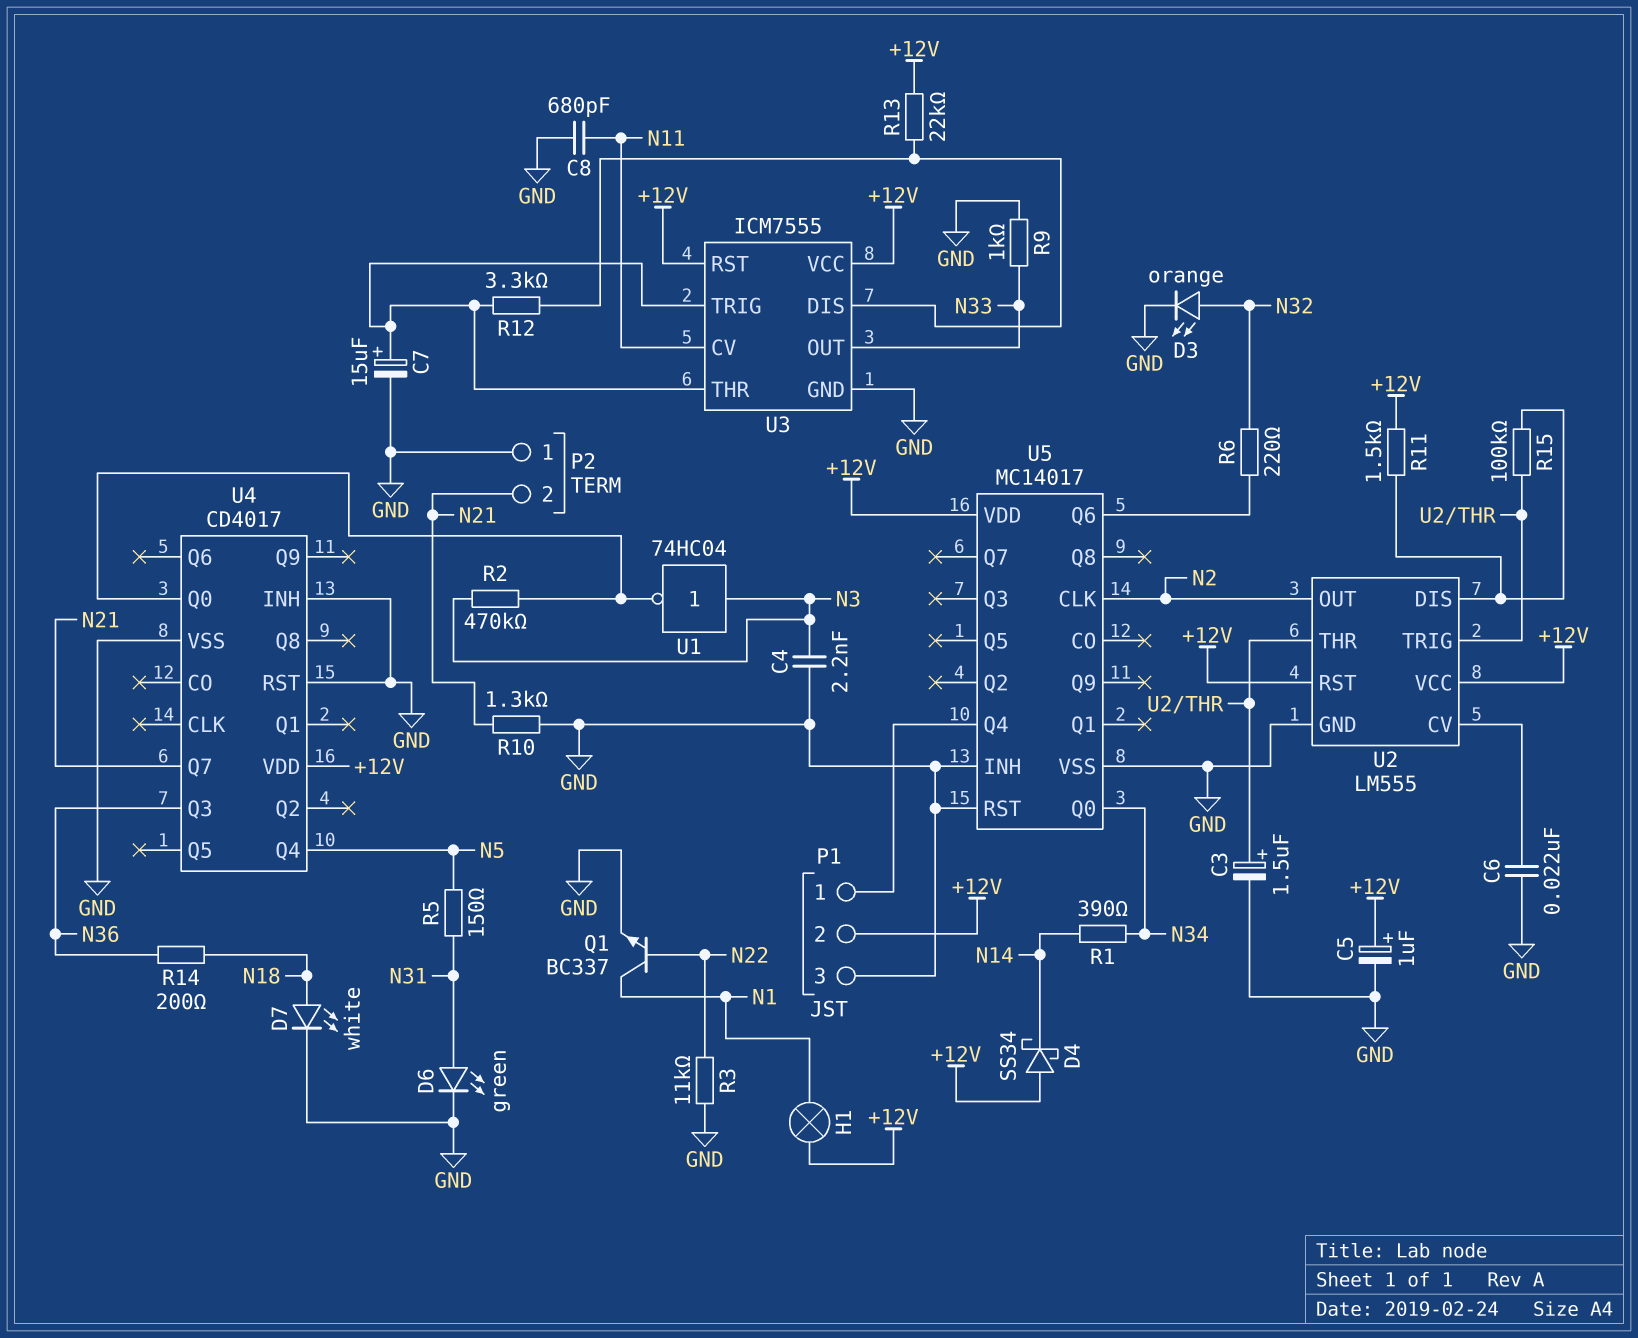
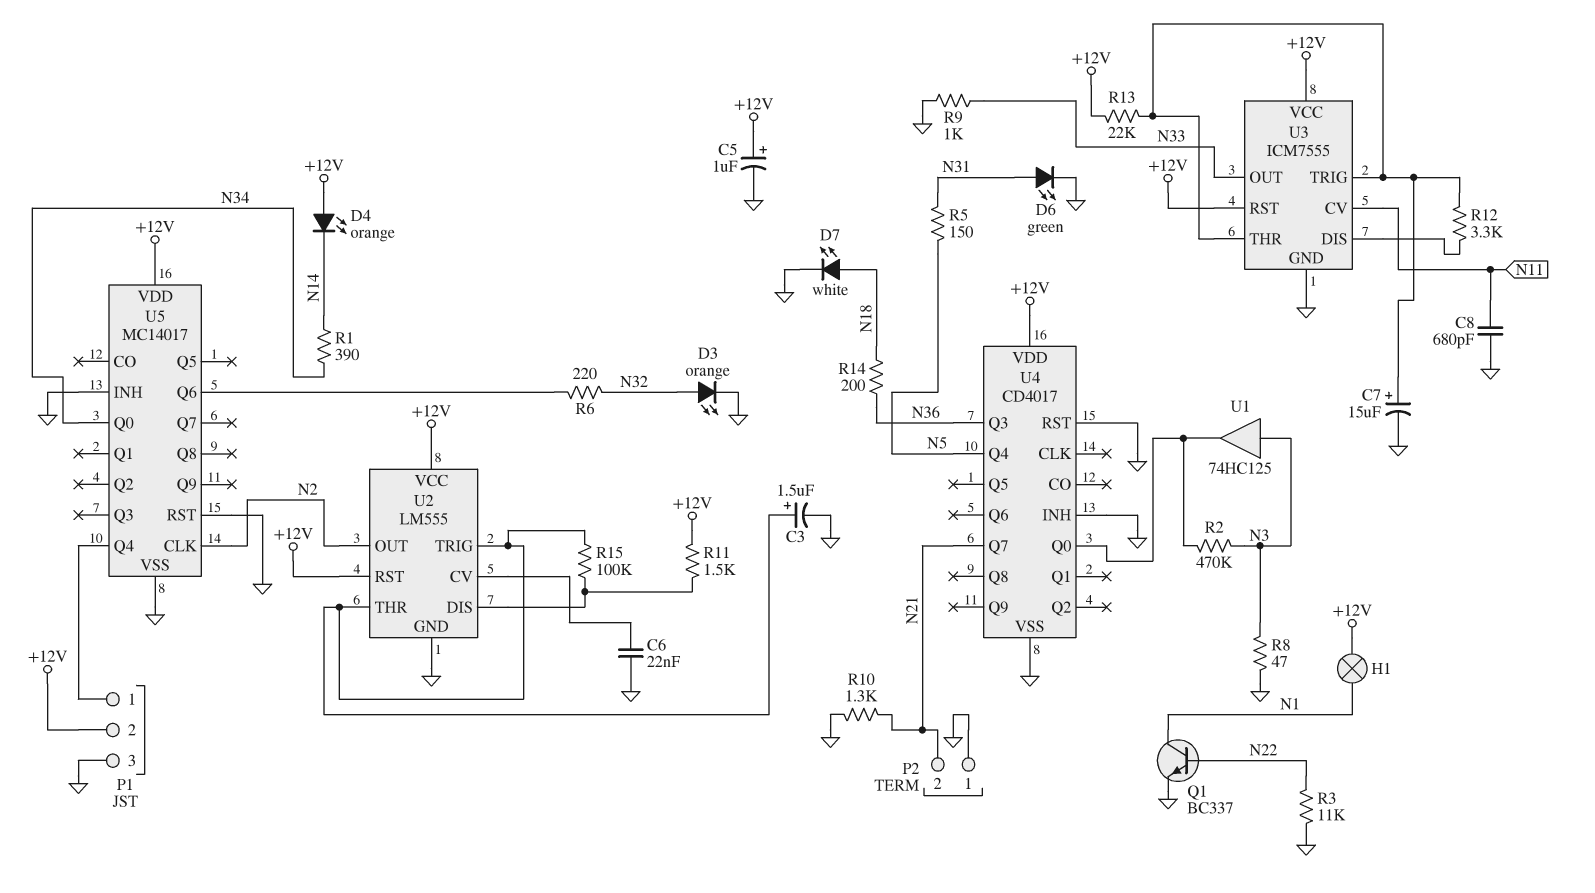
C4: 2.2nF (GND, N3) -> none
D4: schottky SS34 (A +12V, K N14) -> LED orange (A +12V, K N14)
R8: none -> 47 (GND, N3)
R13: 22k (+12V, U3/DIS) -> 22k (+12V, U3/THR)
U1: NOT 74HC04 (in N3, out U4/Q0) -> buffer 74HC125 (in N3, out U4/Q0)

